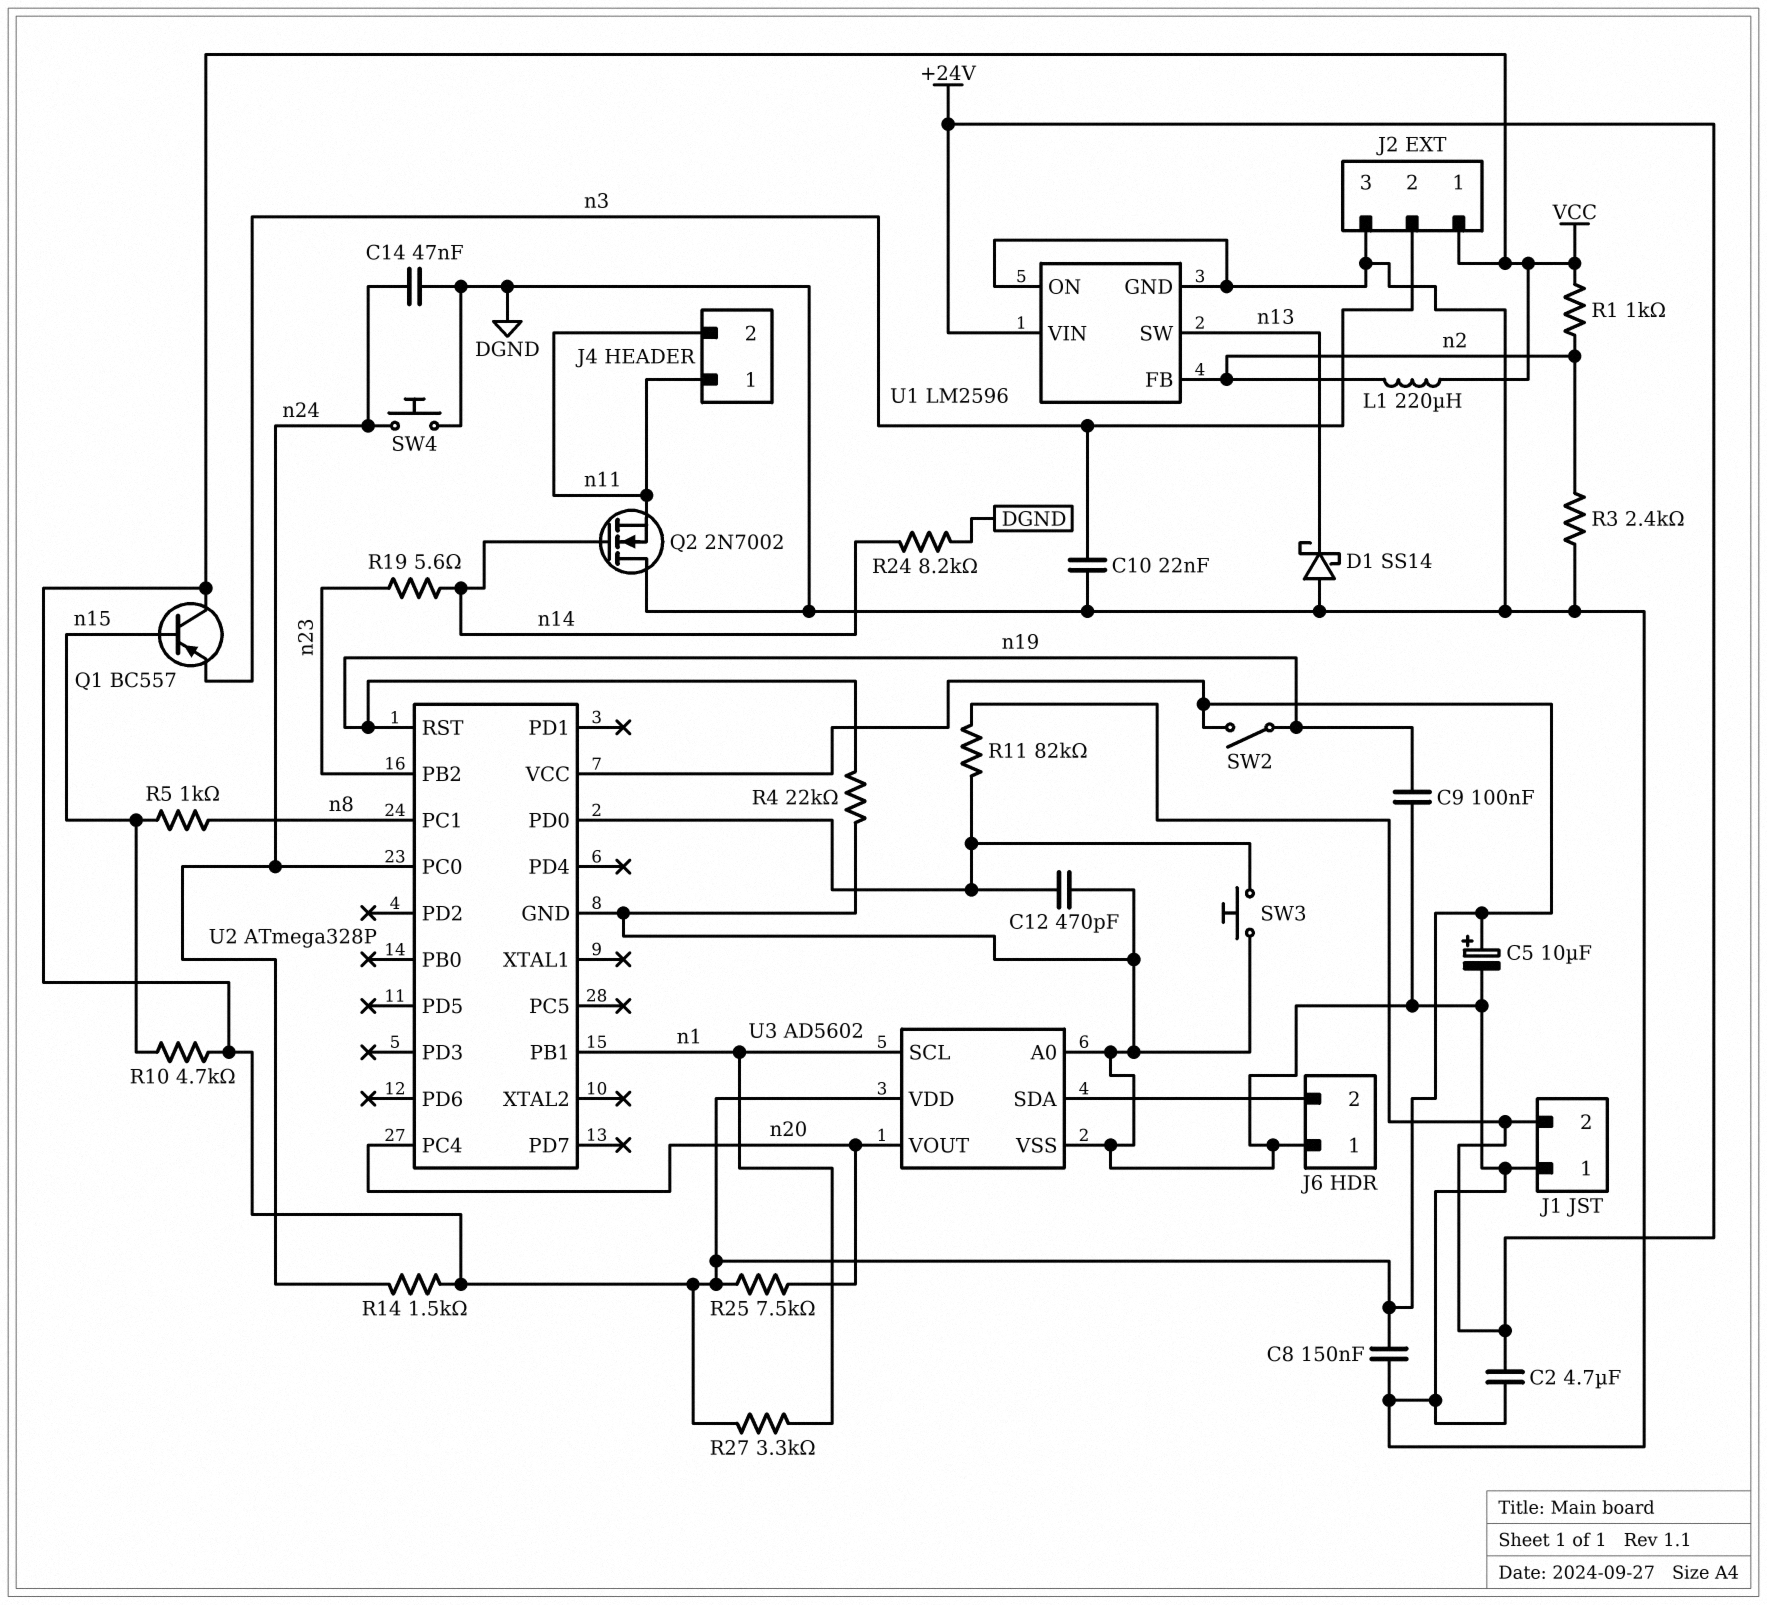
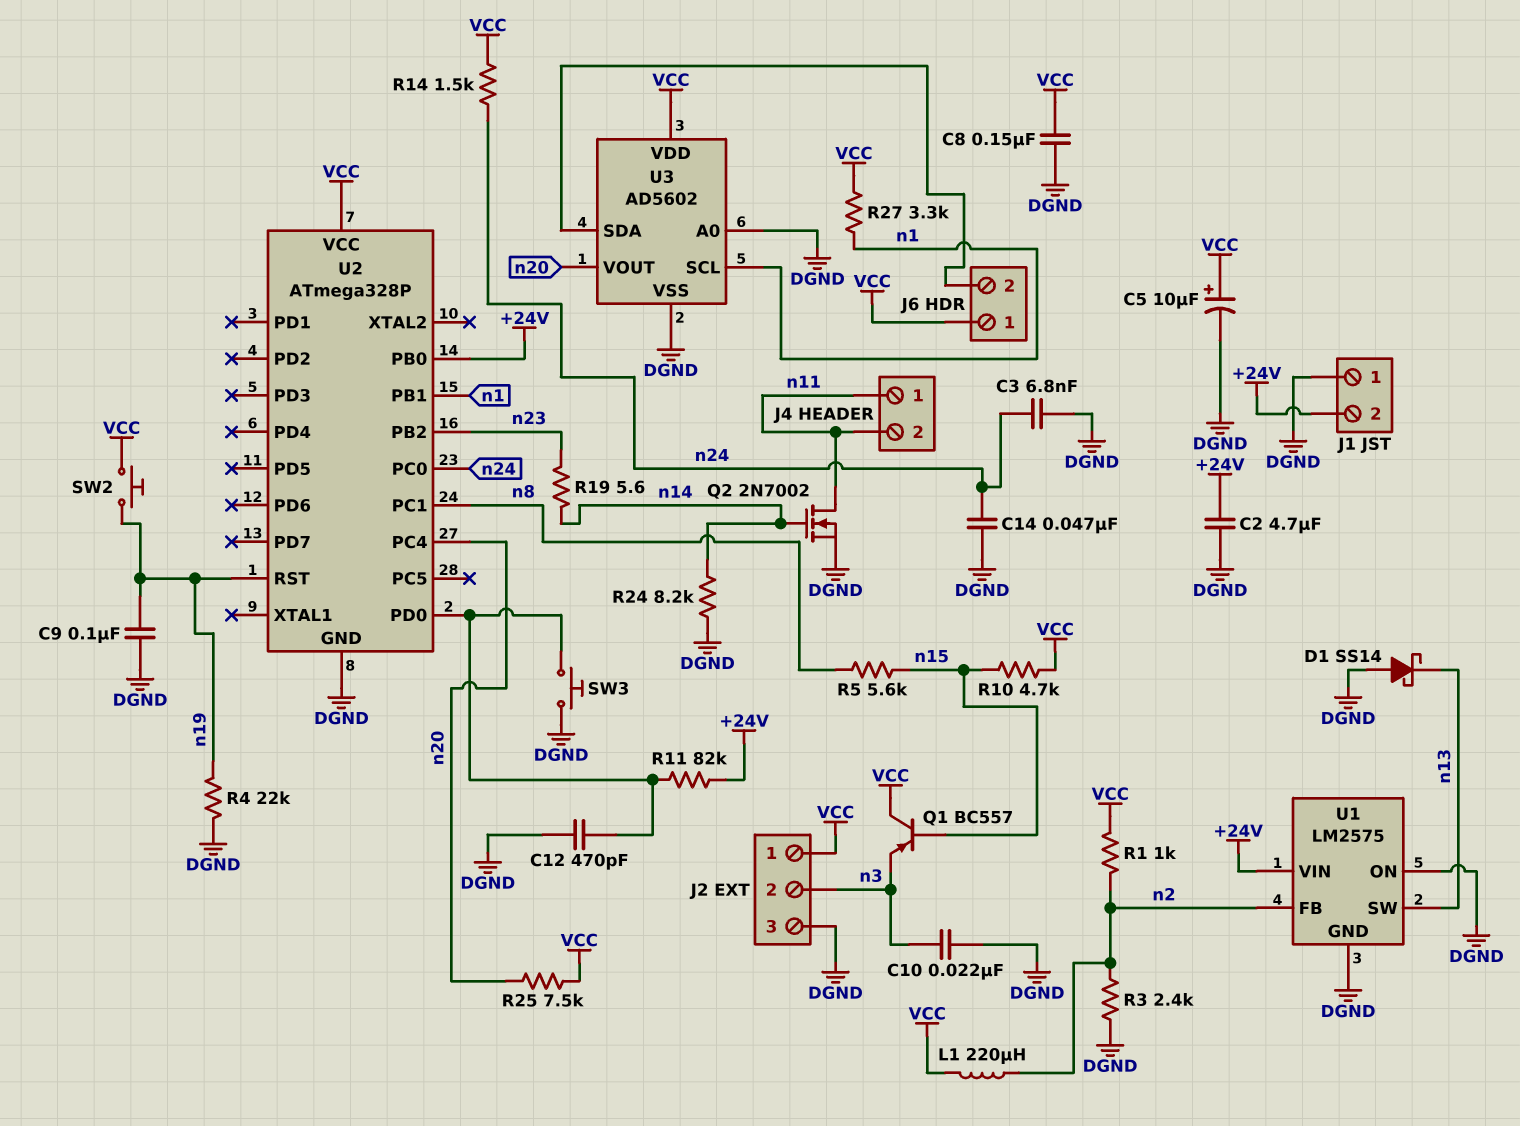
C3: none -> 6.8nF (DGND, n24)
J6 pin 1: DGND -> VCC
Q2: NMOS 2N7002 (G n14, D DGND, S n11) -> NMOS 2N7002 (G n14, D n11, S DGND)
R5: 1k (n8, n15) -> 5.6k (n8, n15)
SW2: switch (VCC, n19) -> button (VCC, n19)
SW4: button (DGND, n24) -> none
U1: LM2596 -> LM2575
U2 pin PB0: none -> +24V

